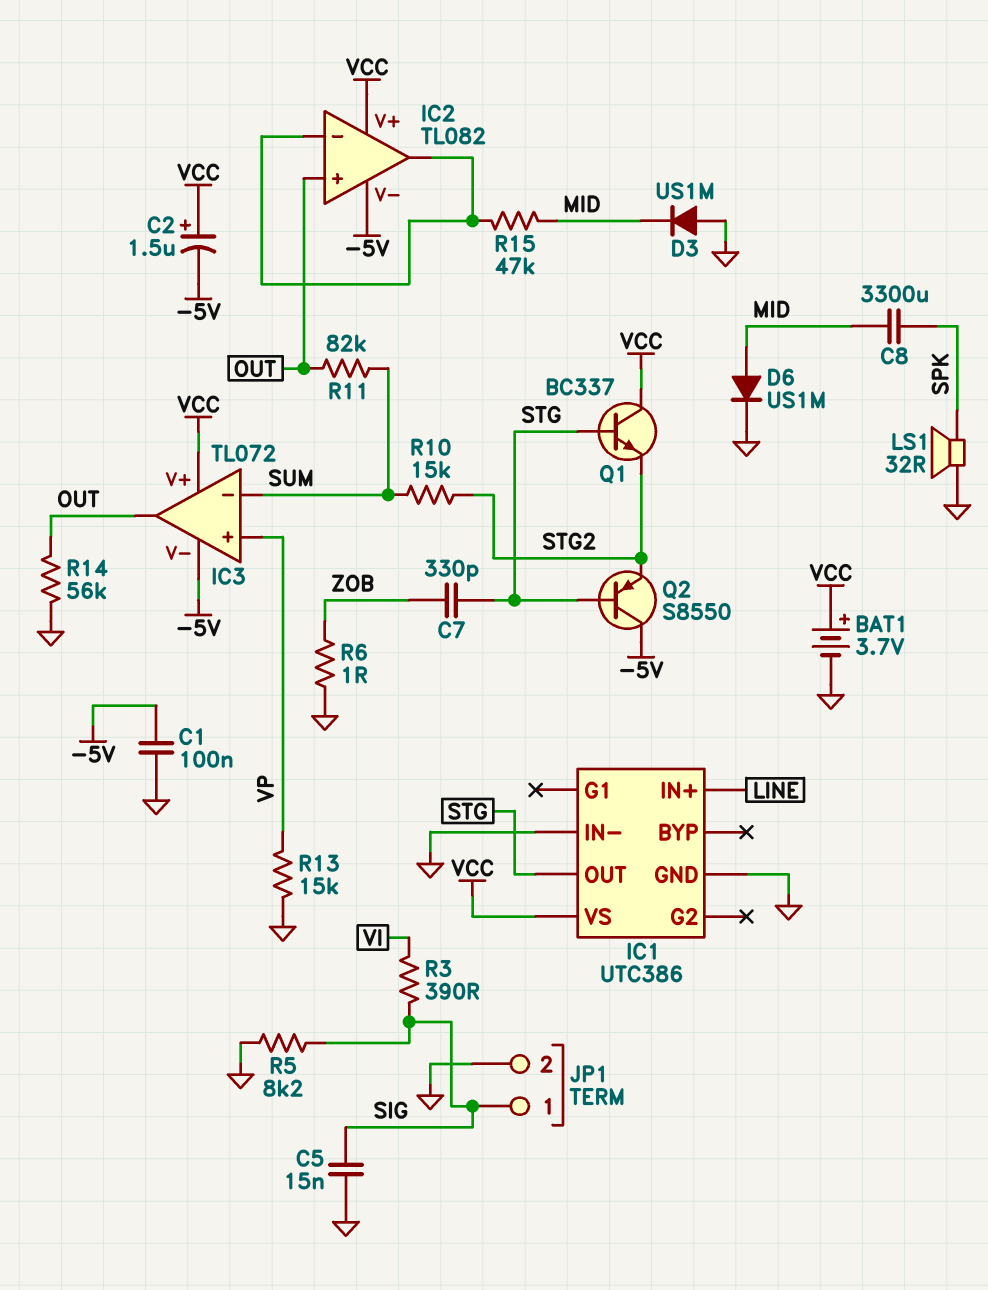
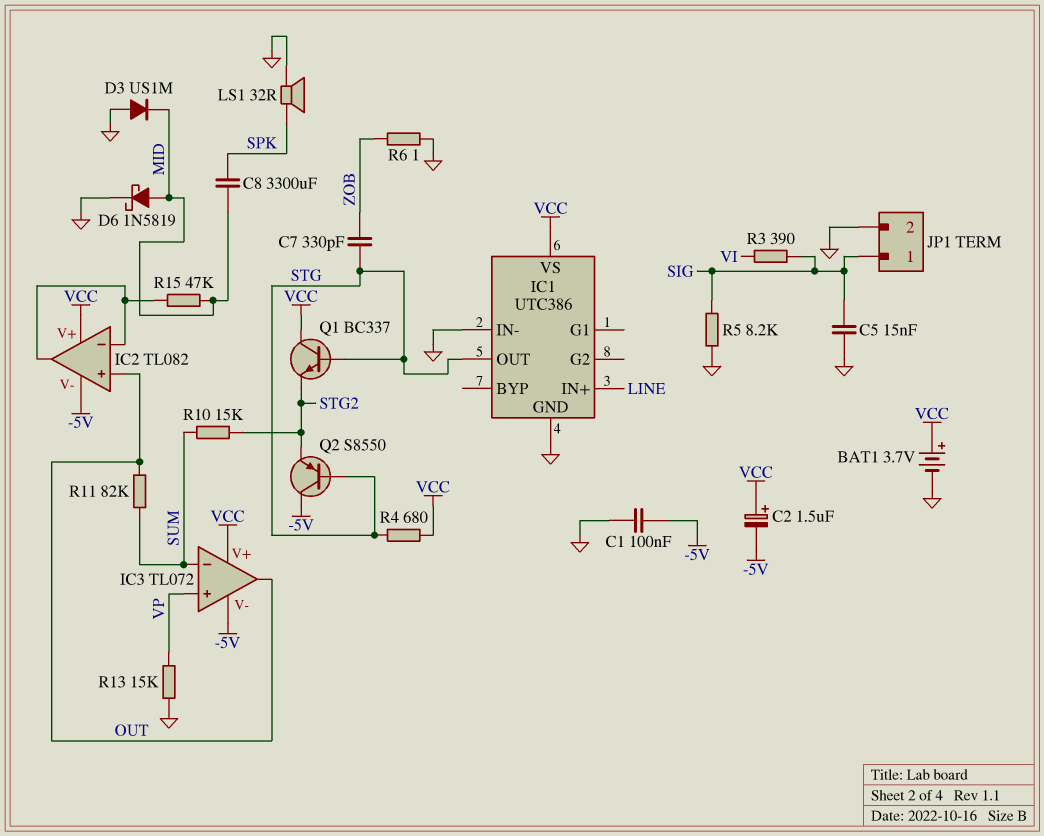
D6: diode US1M (A MID, K GND) -> schottky 1N5819 (A MID, K GND)
R4: none -> 680 (STG, VCC)
R14: 56k (GND, OUT) -> none

